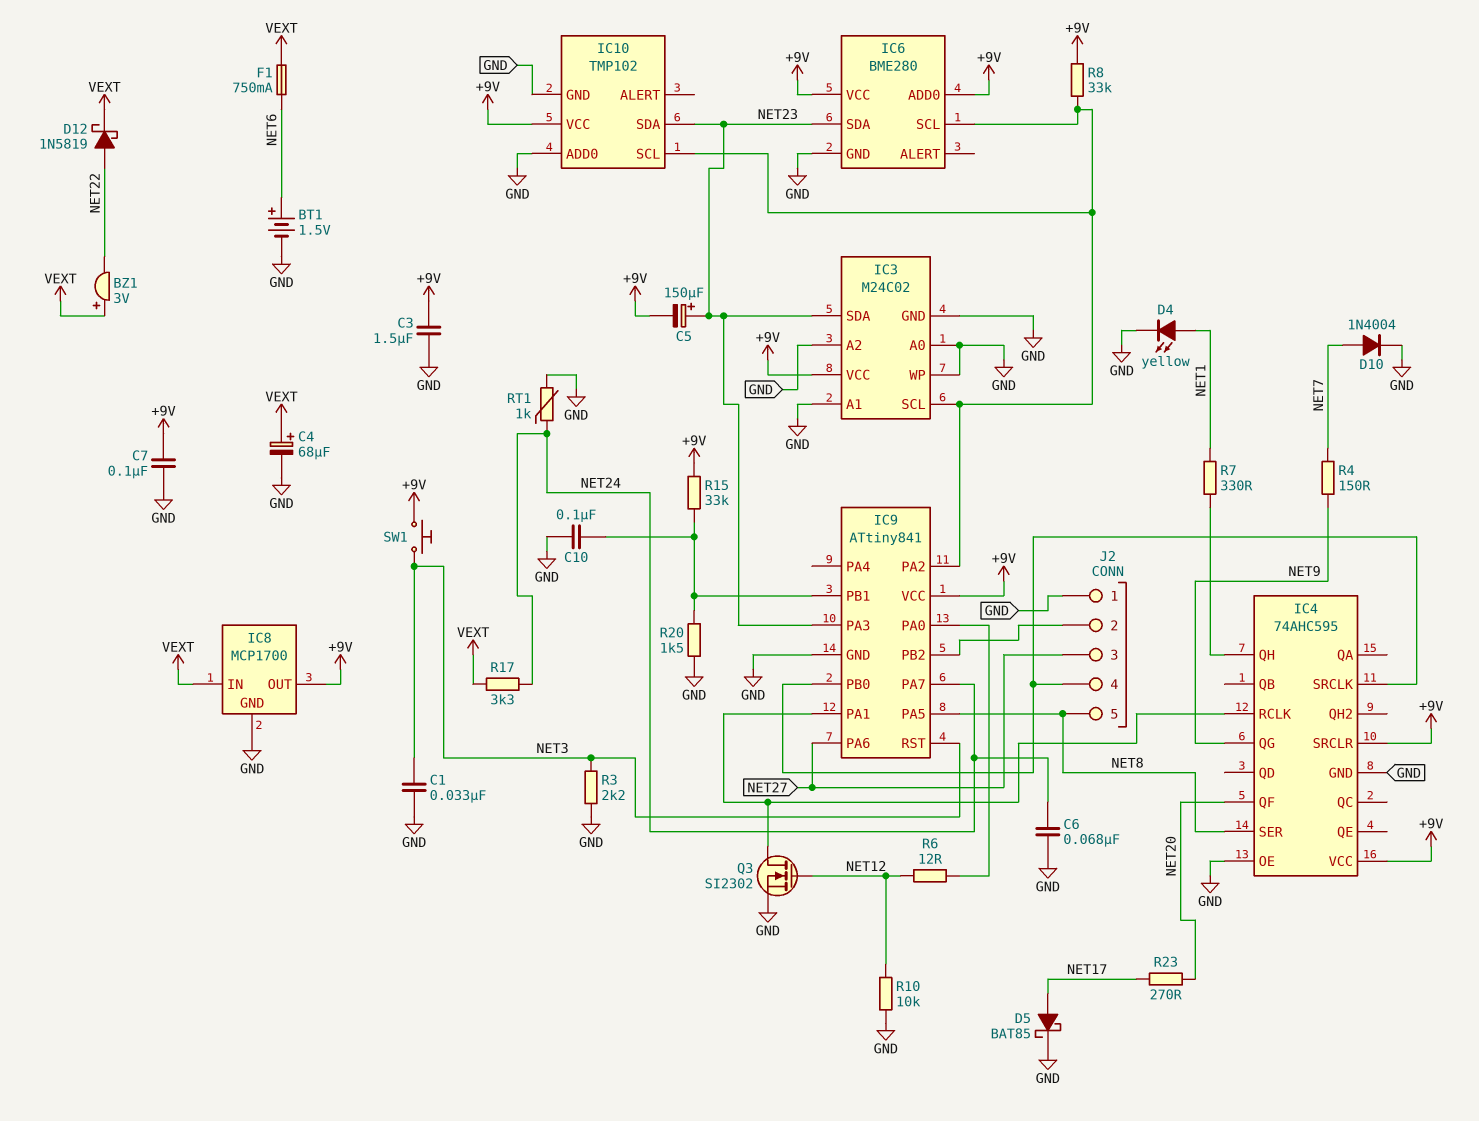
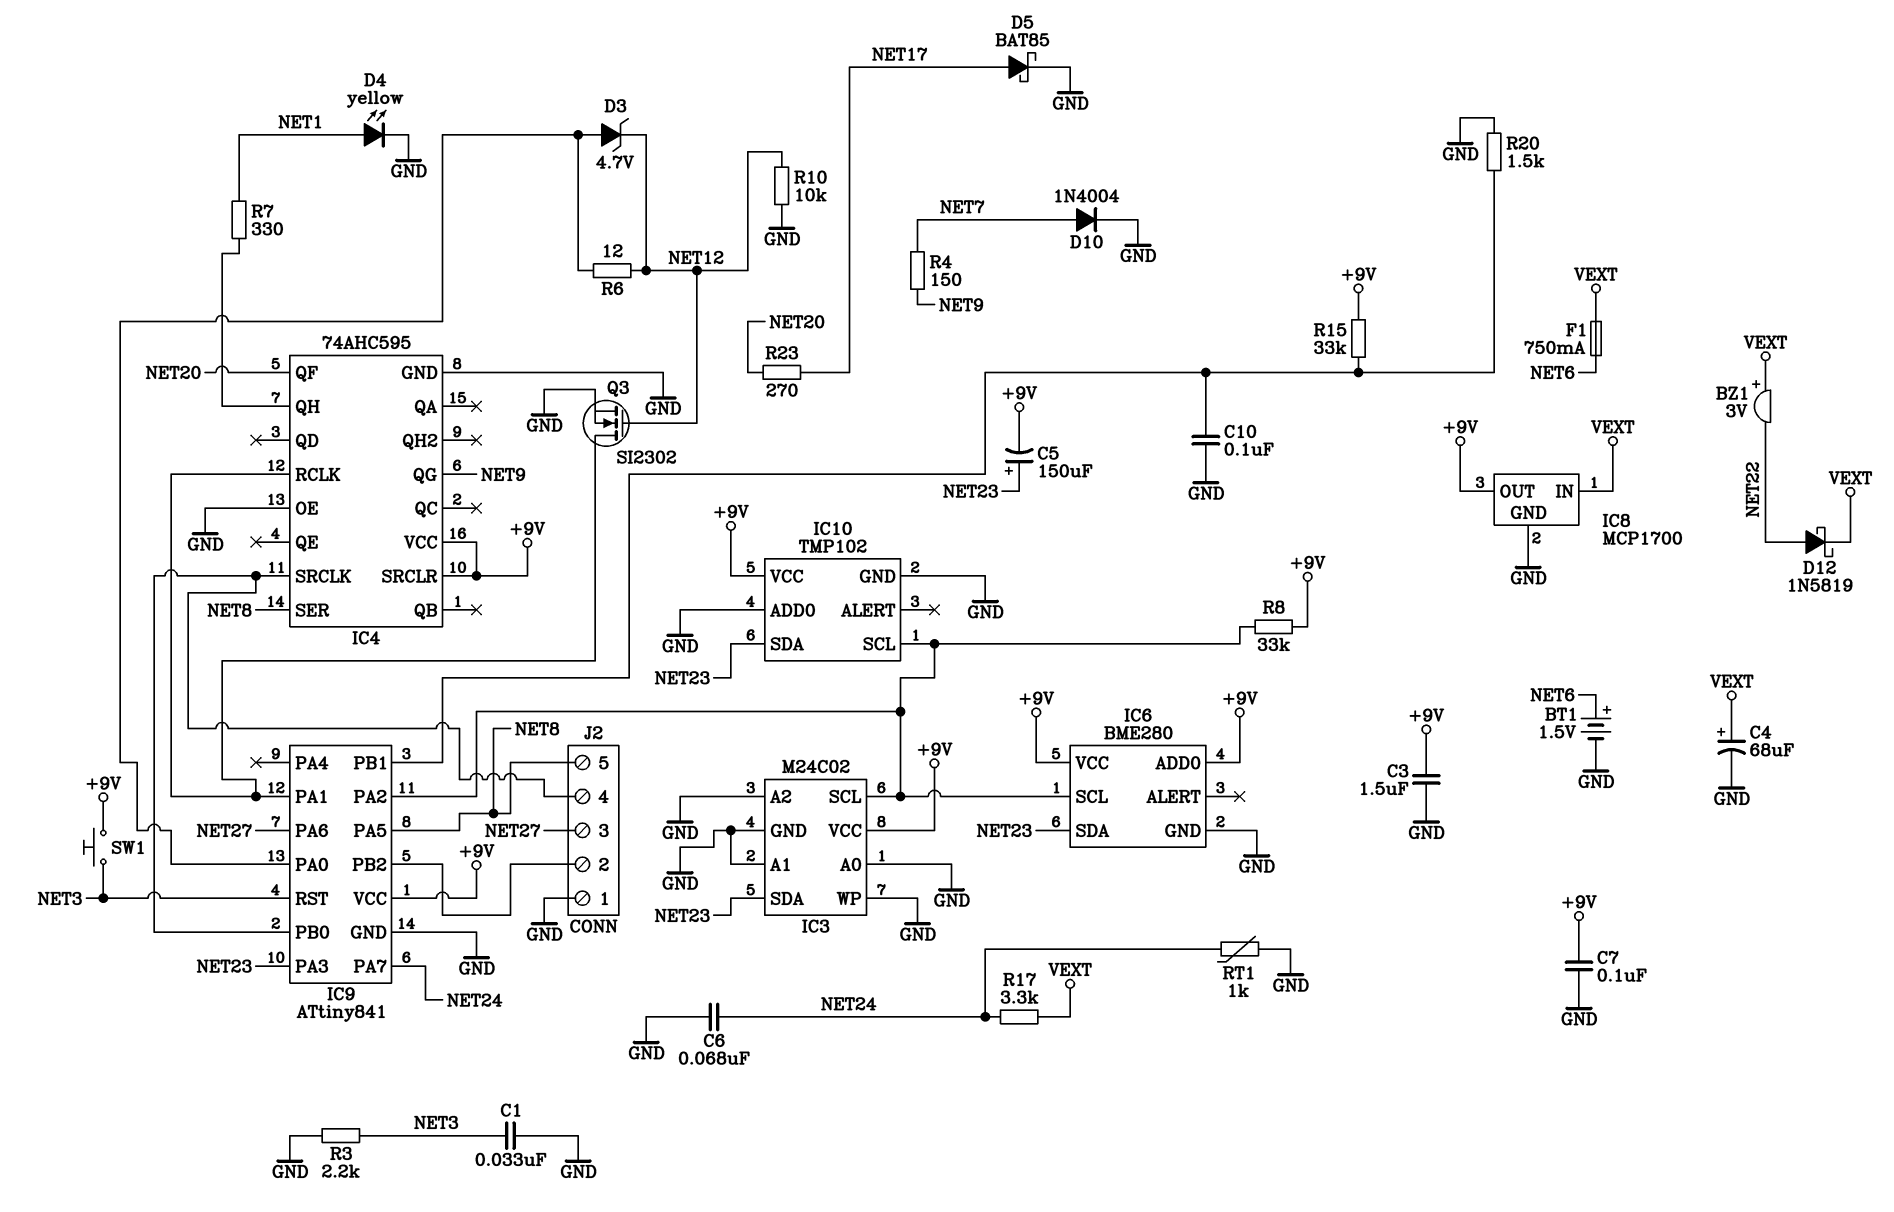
D3: none -> zener 4.7V (A IC9/PA0, K NET12)

